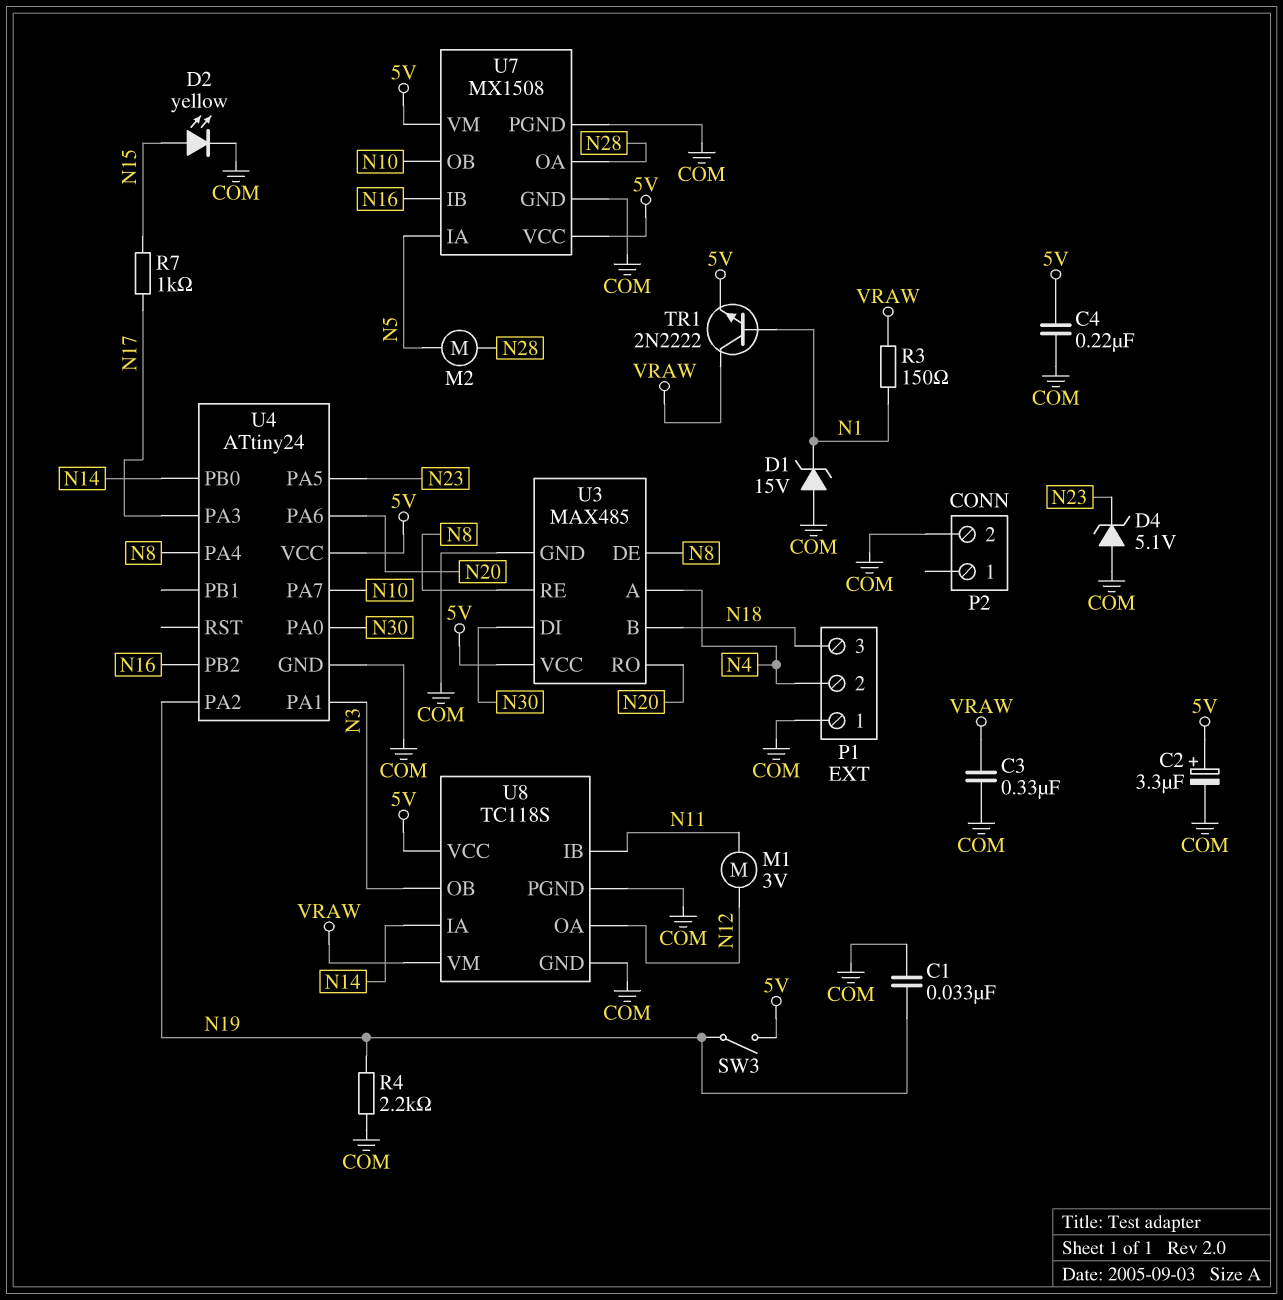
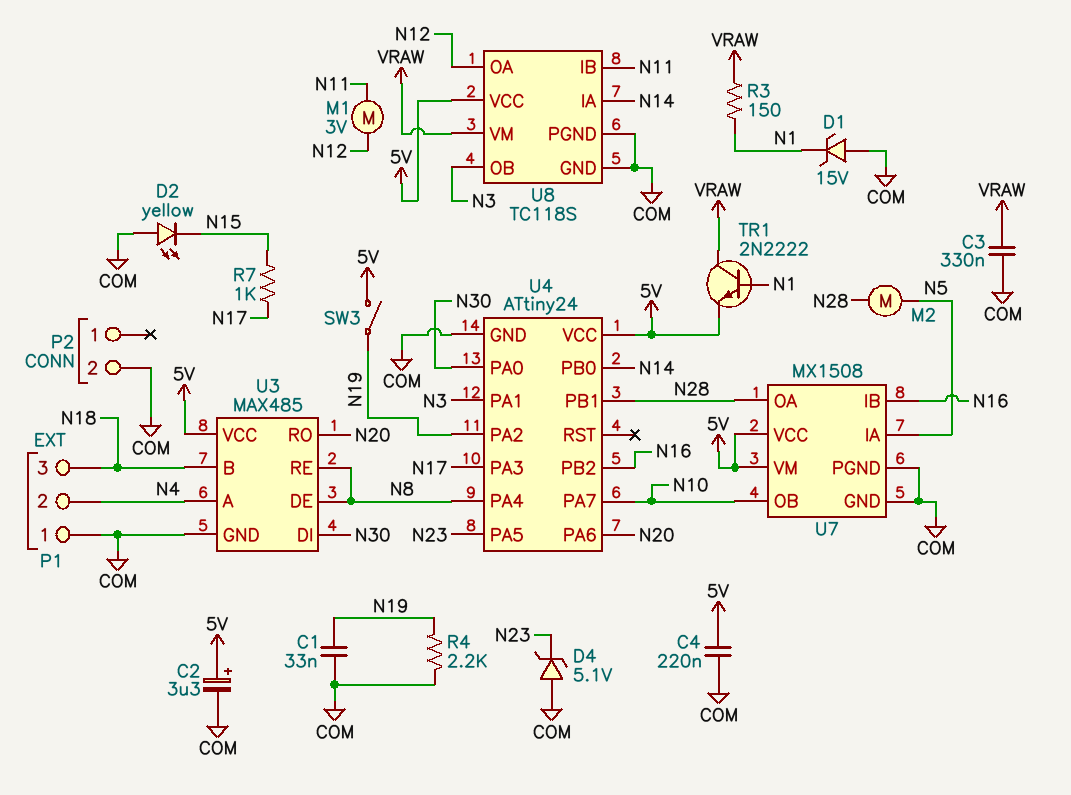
D2: LED yellow (A N15, K COM) -> LED yellow (A COM, K N15)
U4 pin PB1: none -> N28

